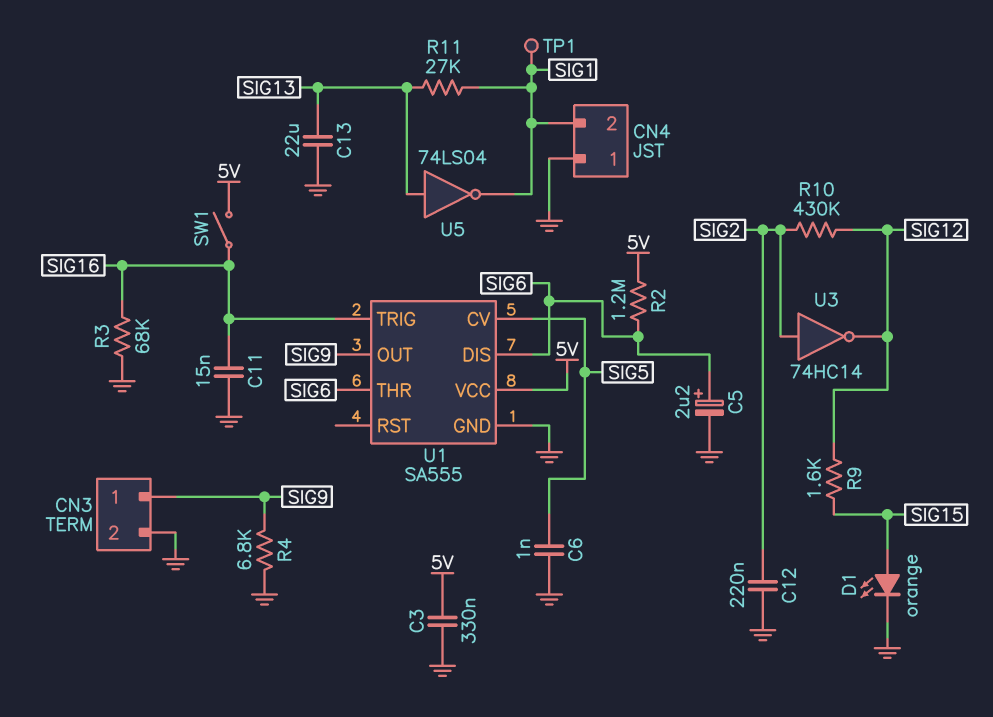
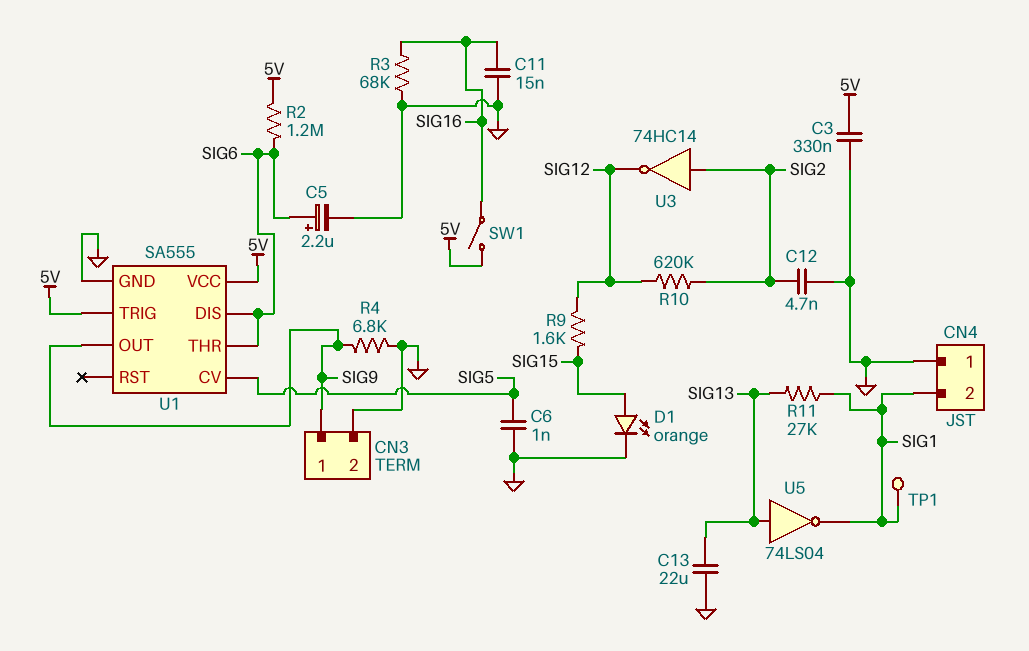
C12: 220nF (GND, SIG2) -> 4.7nF (GND, SIG2)
R10: 430k (SIG2, SIG12) -> 620k (SIG2, SIG12)
U1 pin TRIG: SIG16 -> 5V

